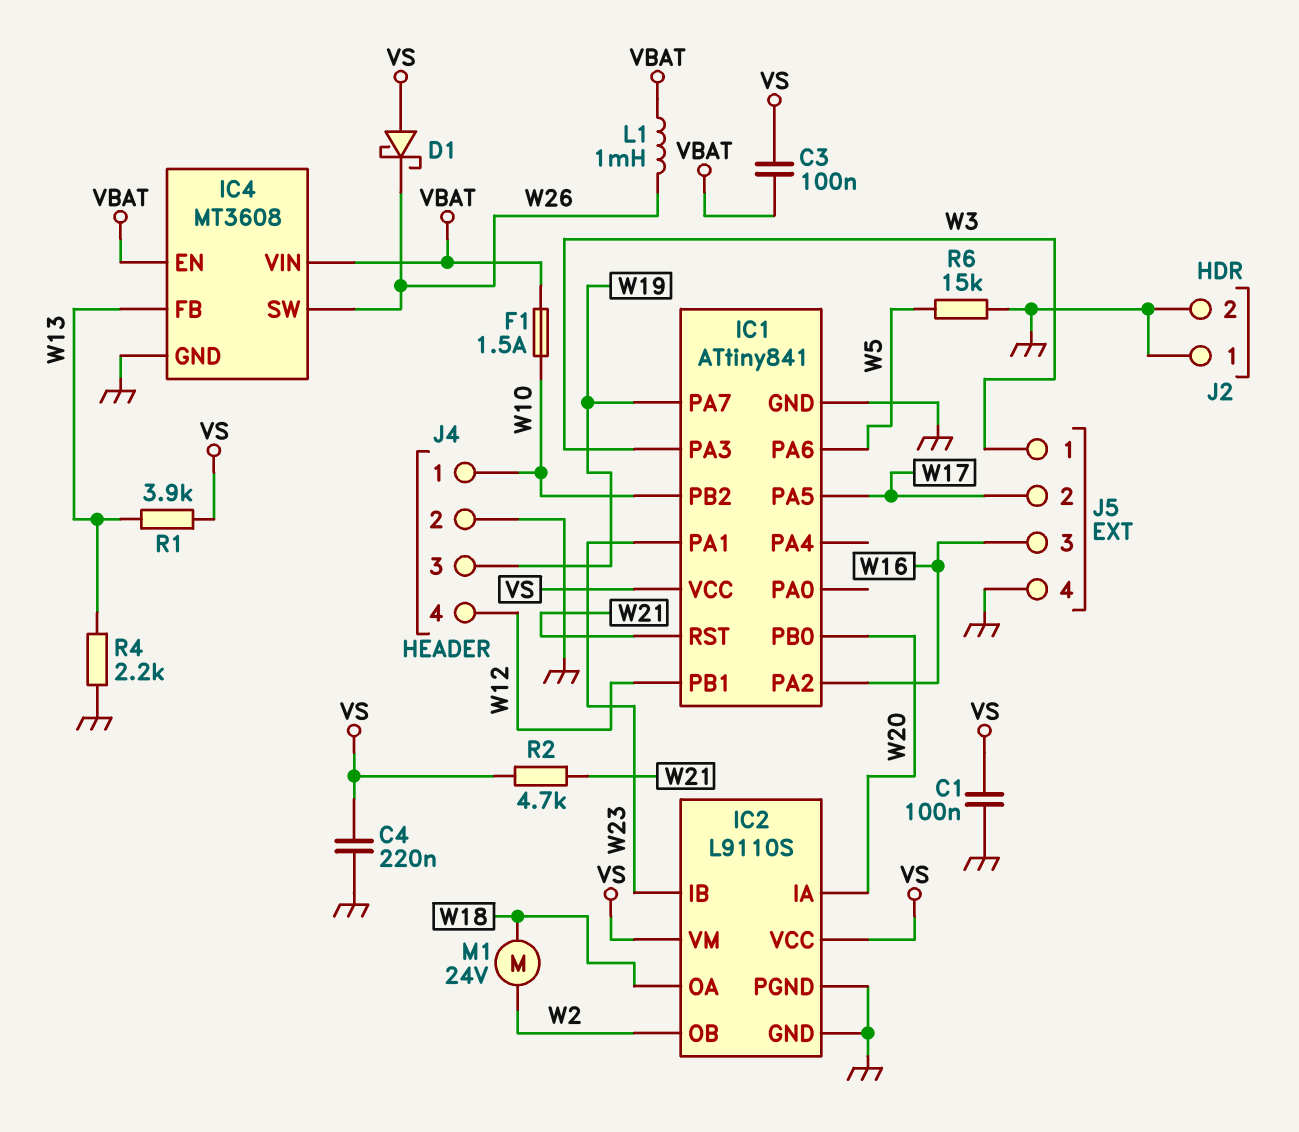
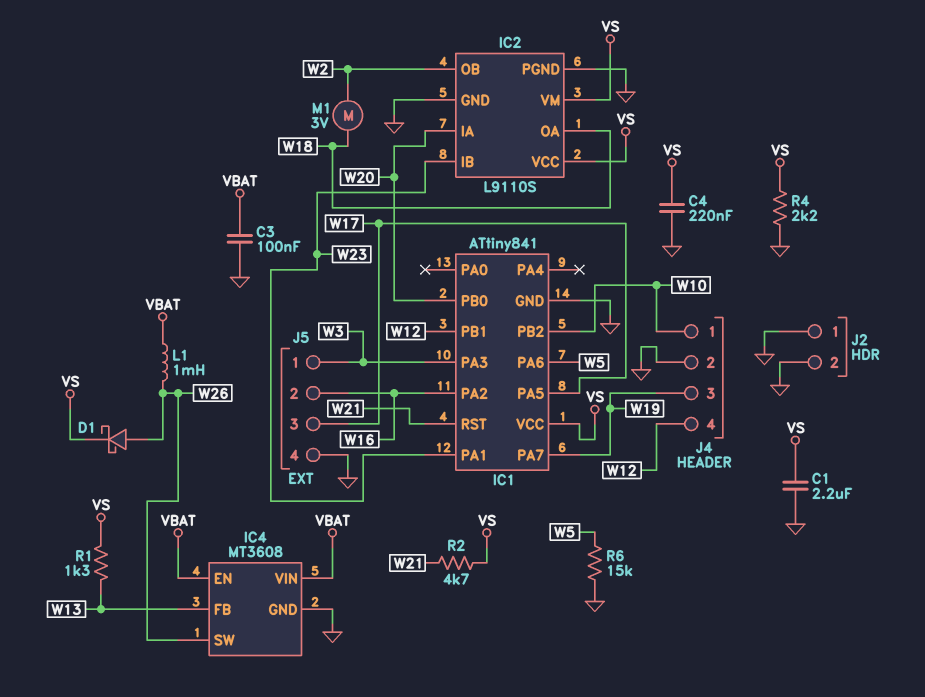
C1: 100nF (GND, VS) -> 2.2uF (GND, VS)
C3: 100nF (VBAT, VS) -> 100nF (GND, VBAT)
D1: schottky (A VS, K W26) -> schottky (A W26, K VS)
F1: 1.5A (VBAT, W10) -> none
J5 pin 2: W17 -> W16
J5 pin 3: W16 -> W17
M1: motor 24V (W2, W18) -> motor 3V (W2, W18)
R1: 3.9k (VS, W13) -> 1.3k (VS, W13)
R4: 2.2k (GND, W13) -> 2.2k (GND, VS)

